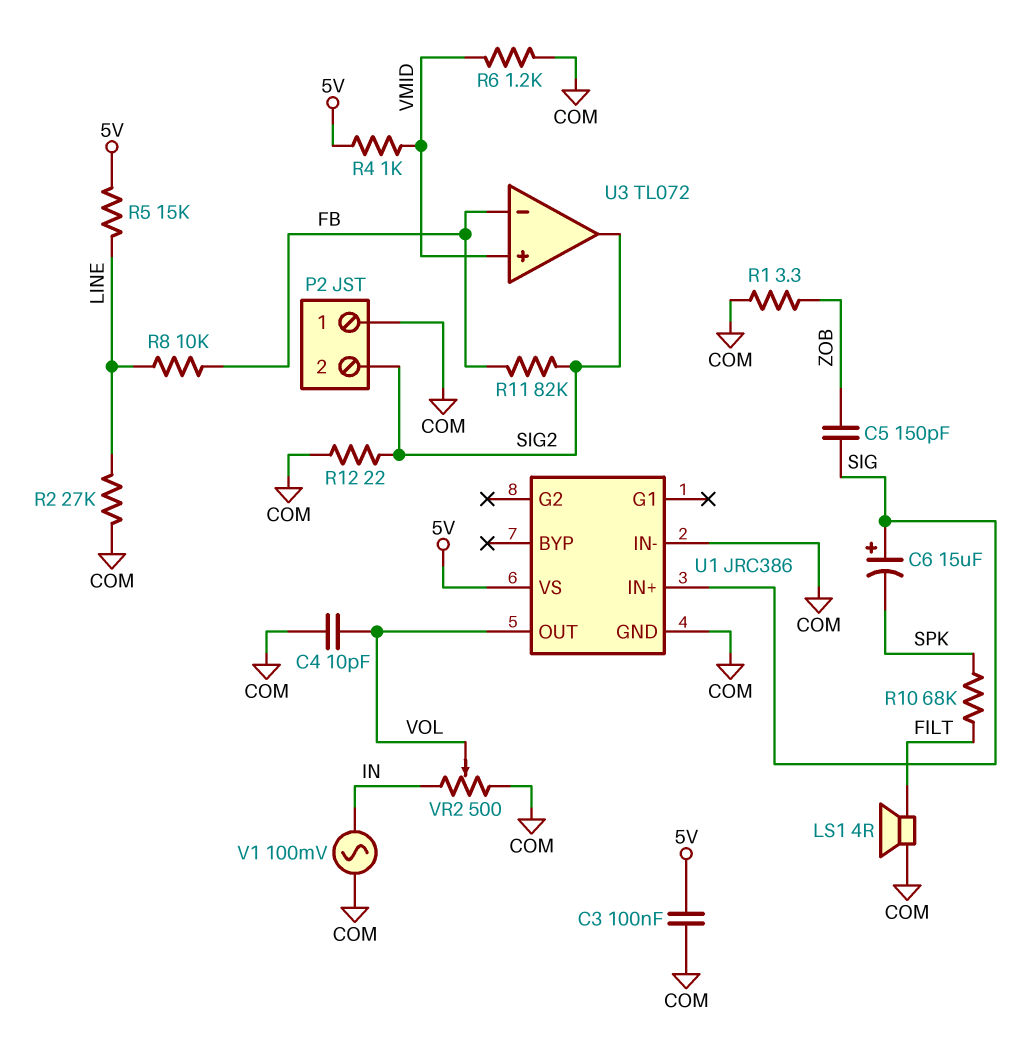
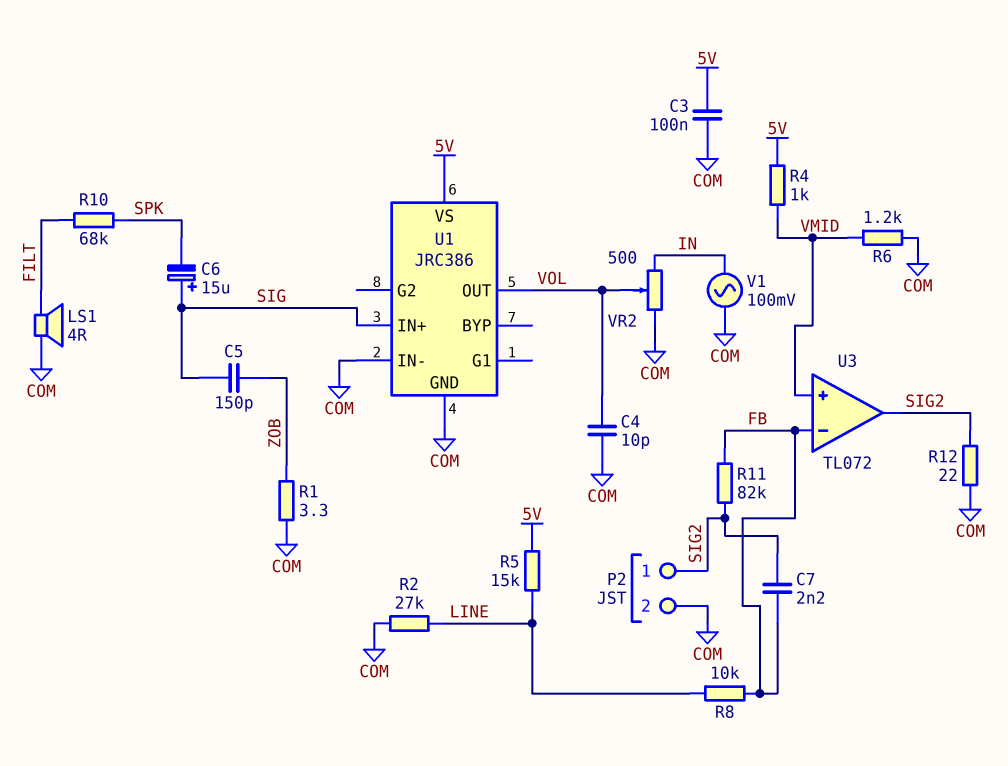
C7: none -> 2.2nF (FB, SIG2)
P2 pin 1: COM -> SIG2
P2 pin 2: SIG2 -> COM

